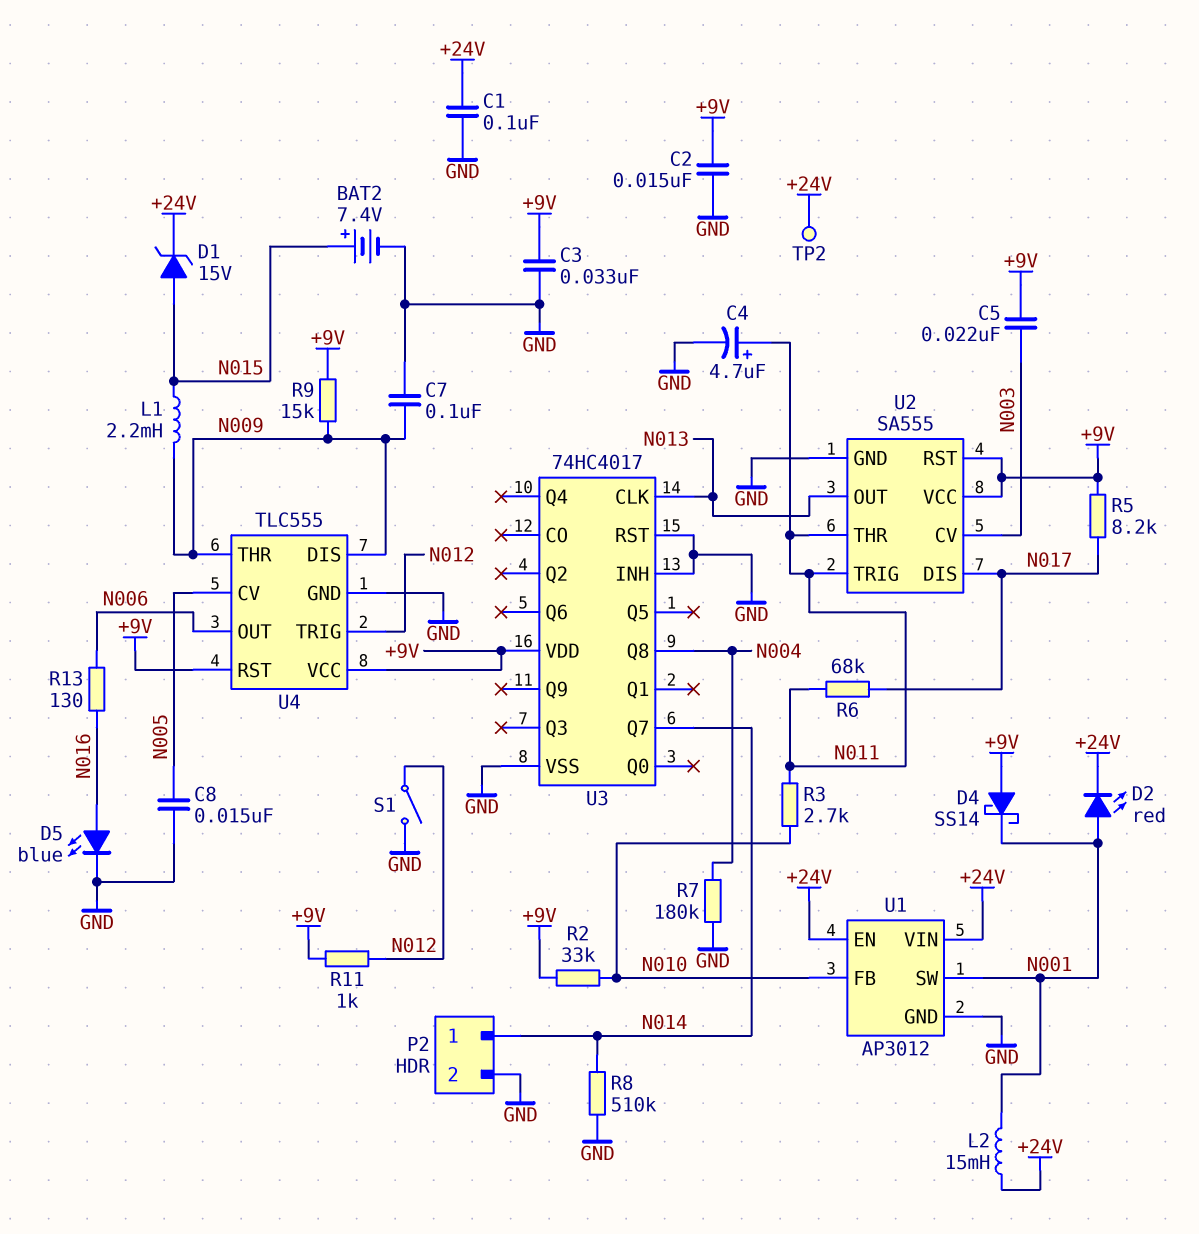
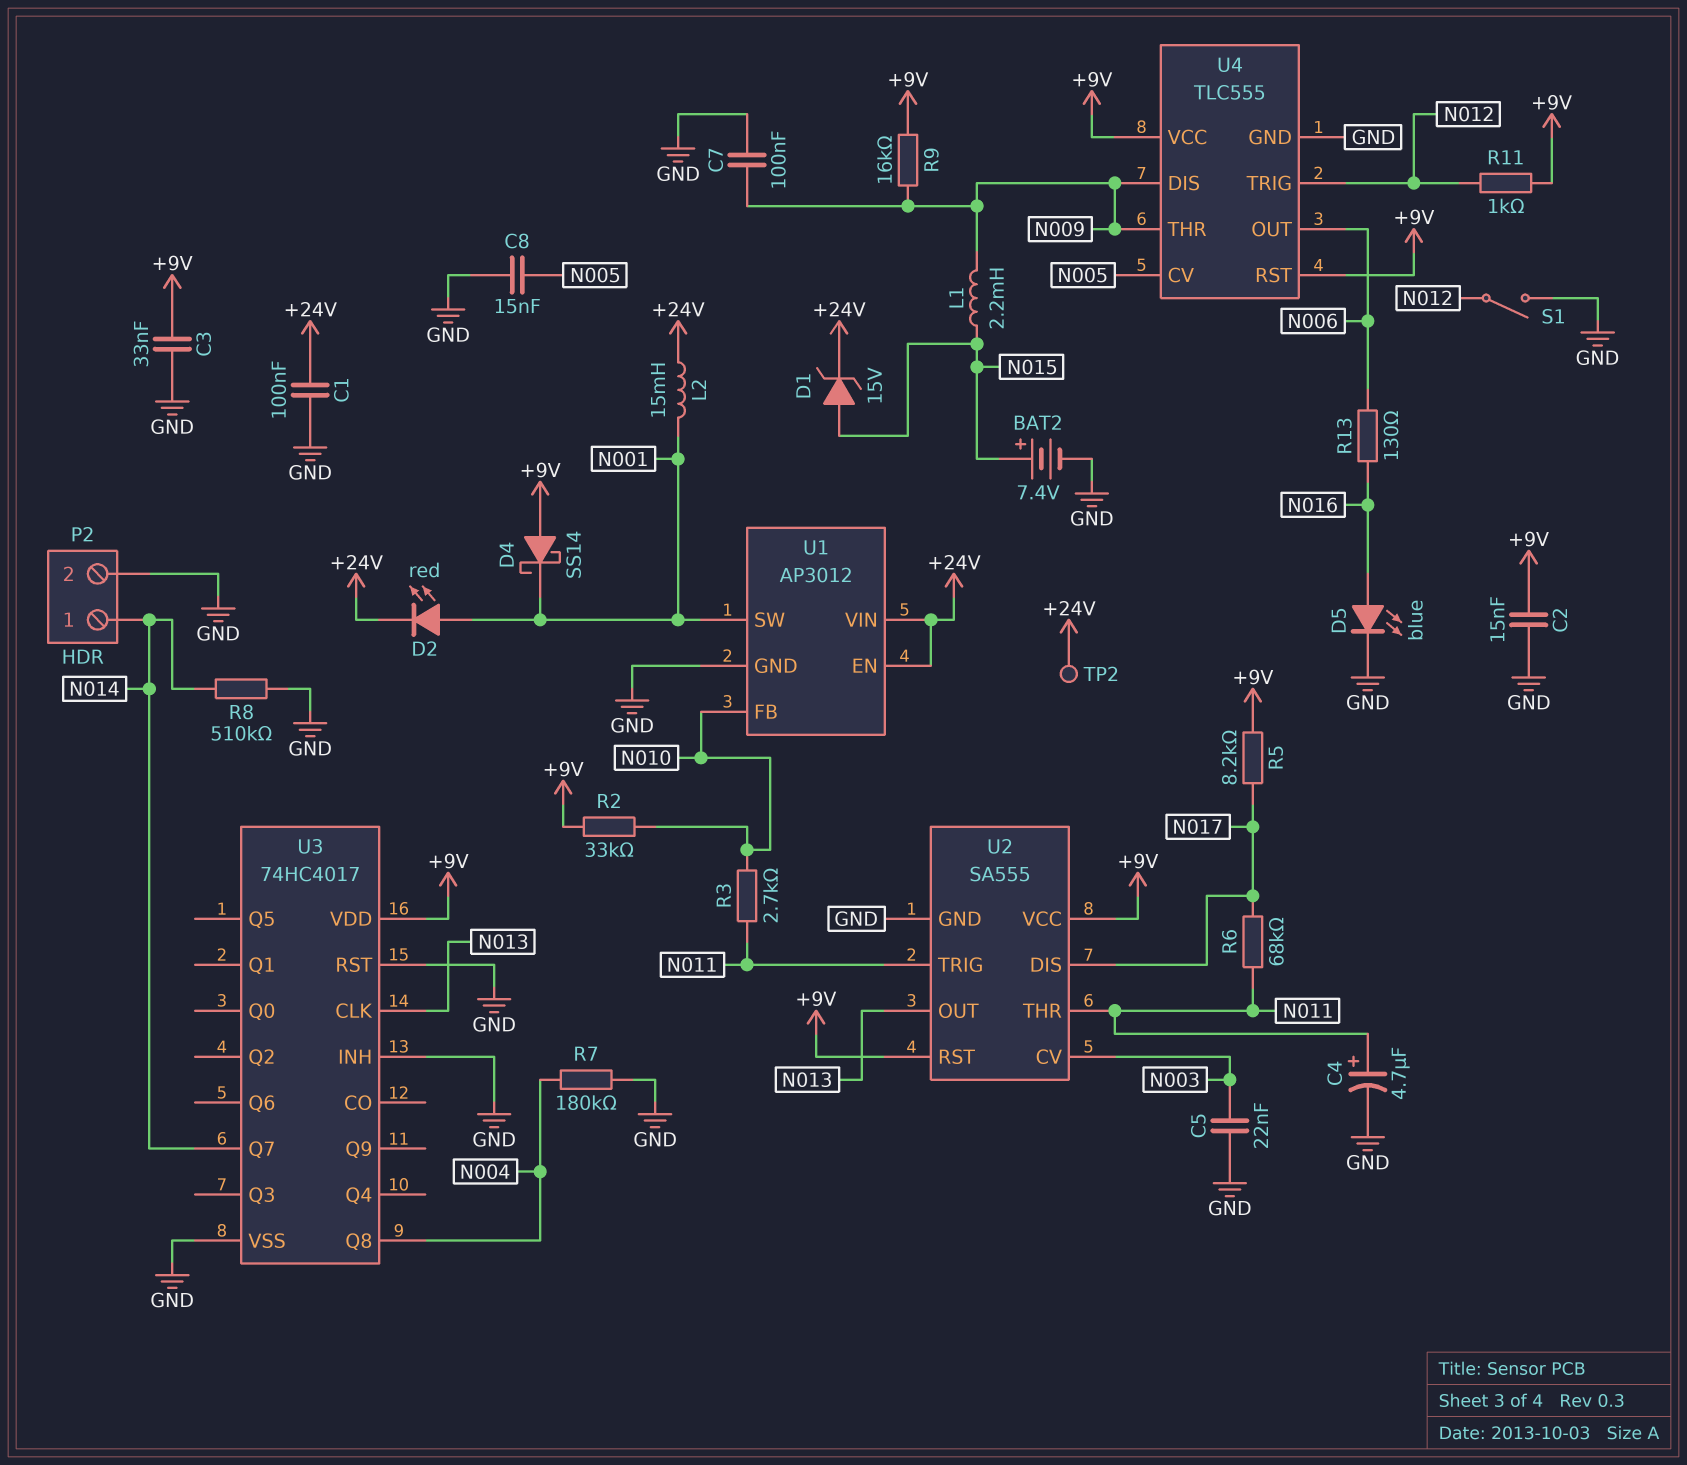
C5: 22nF (+9V, N003) -> 22nF (GND, N003)
R9: 15k (+9V, N009) -> 16k (+9V, N009)

